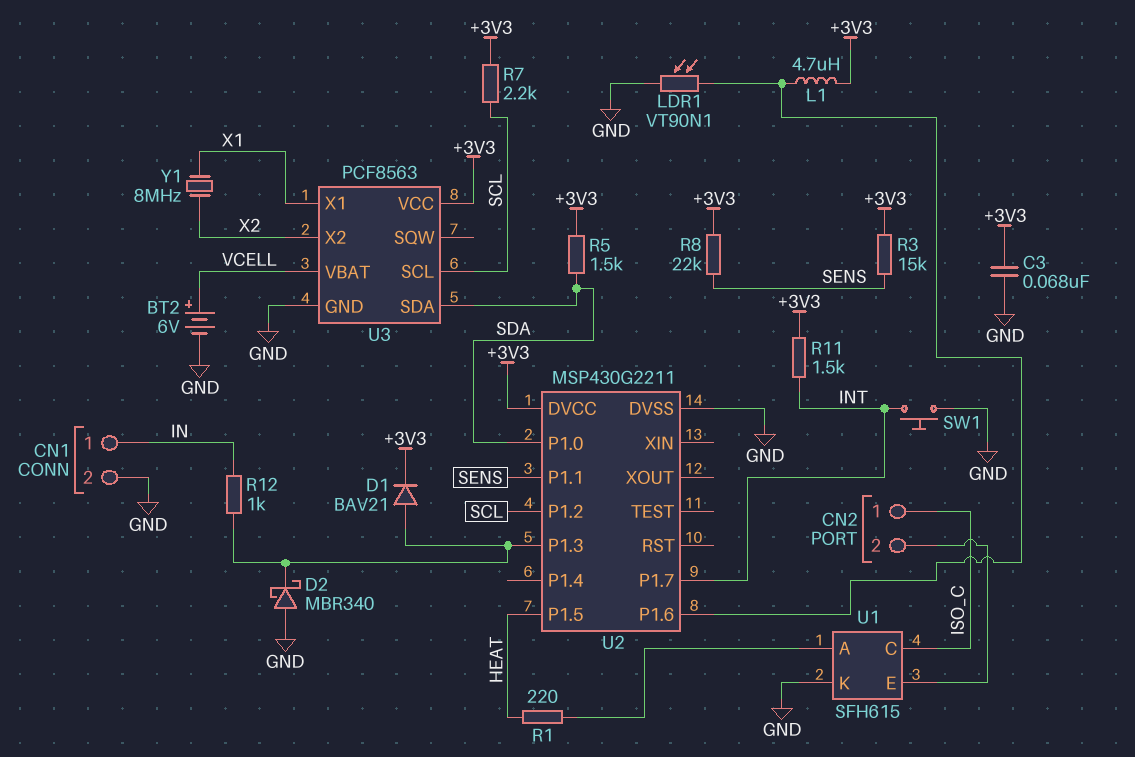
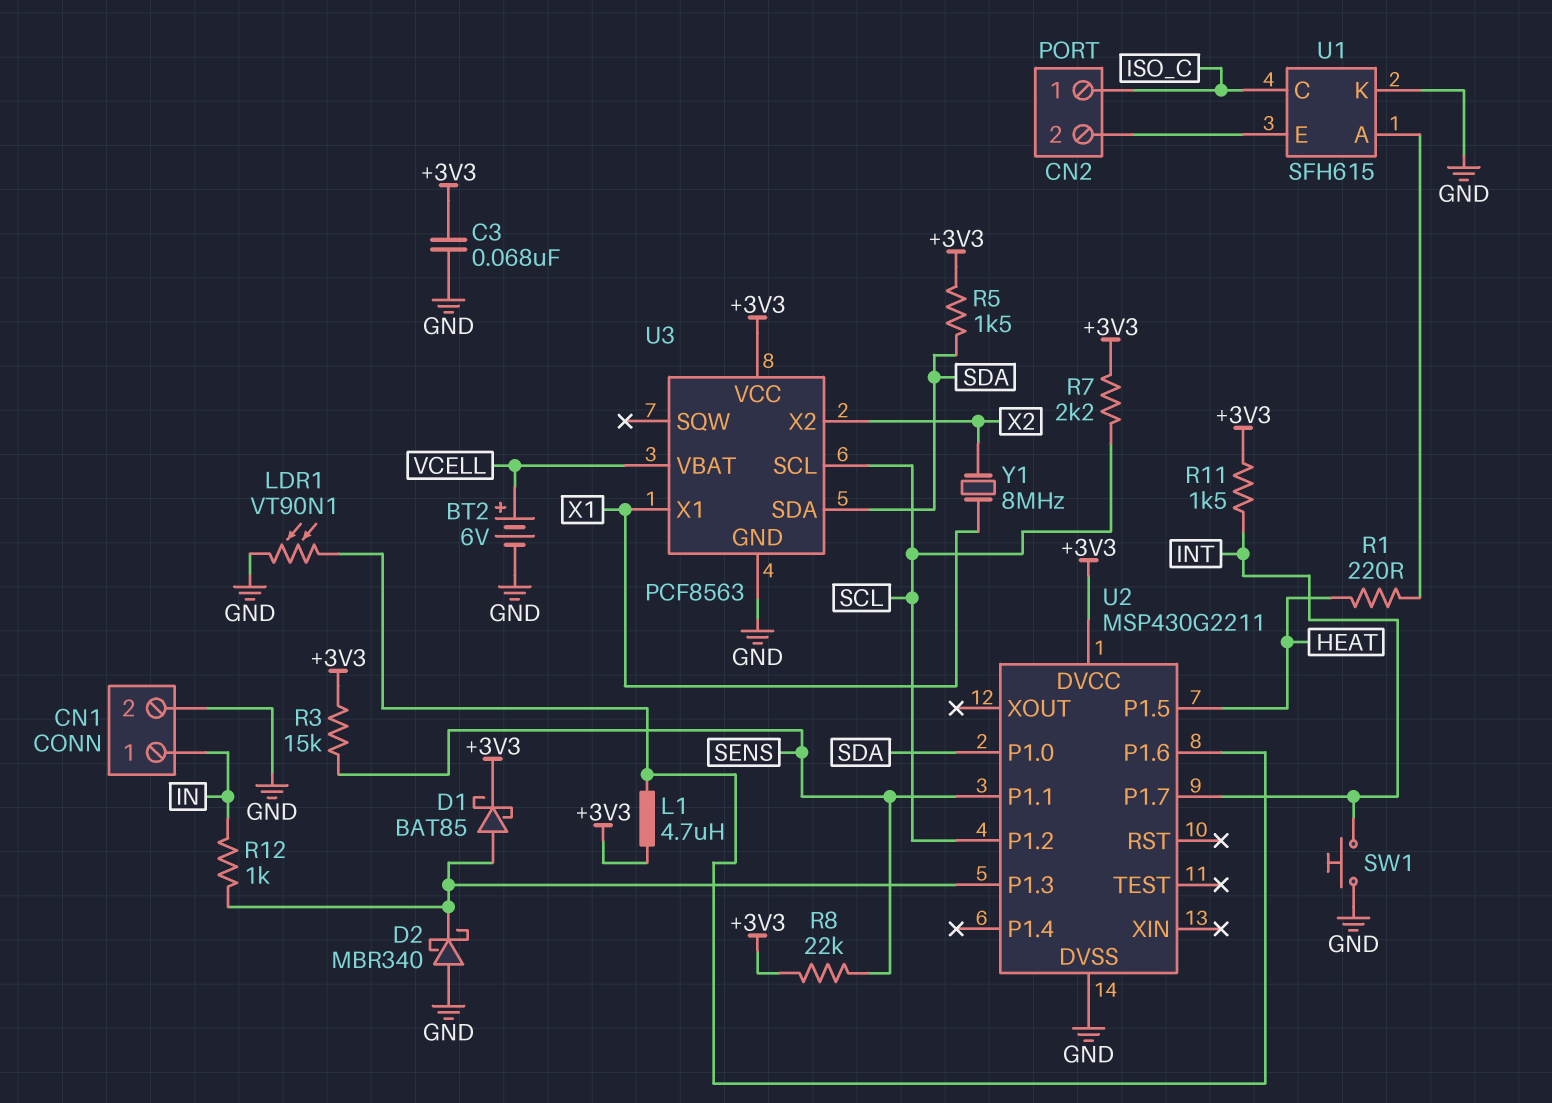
D1: diode BAV21 (A U2/P1.3, K +3V3) -> schottky BAT85 (A U2/P1.3, K +3V3)

